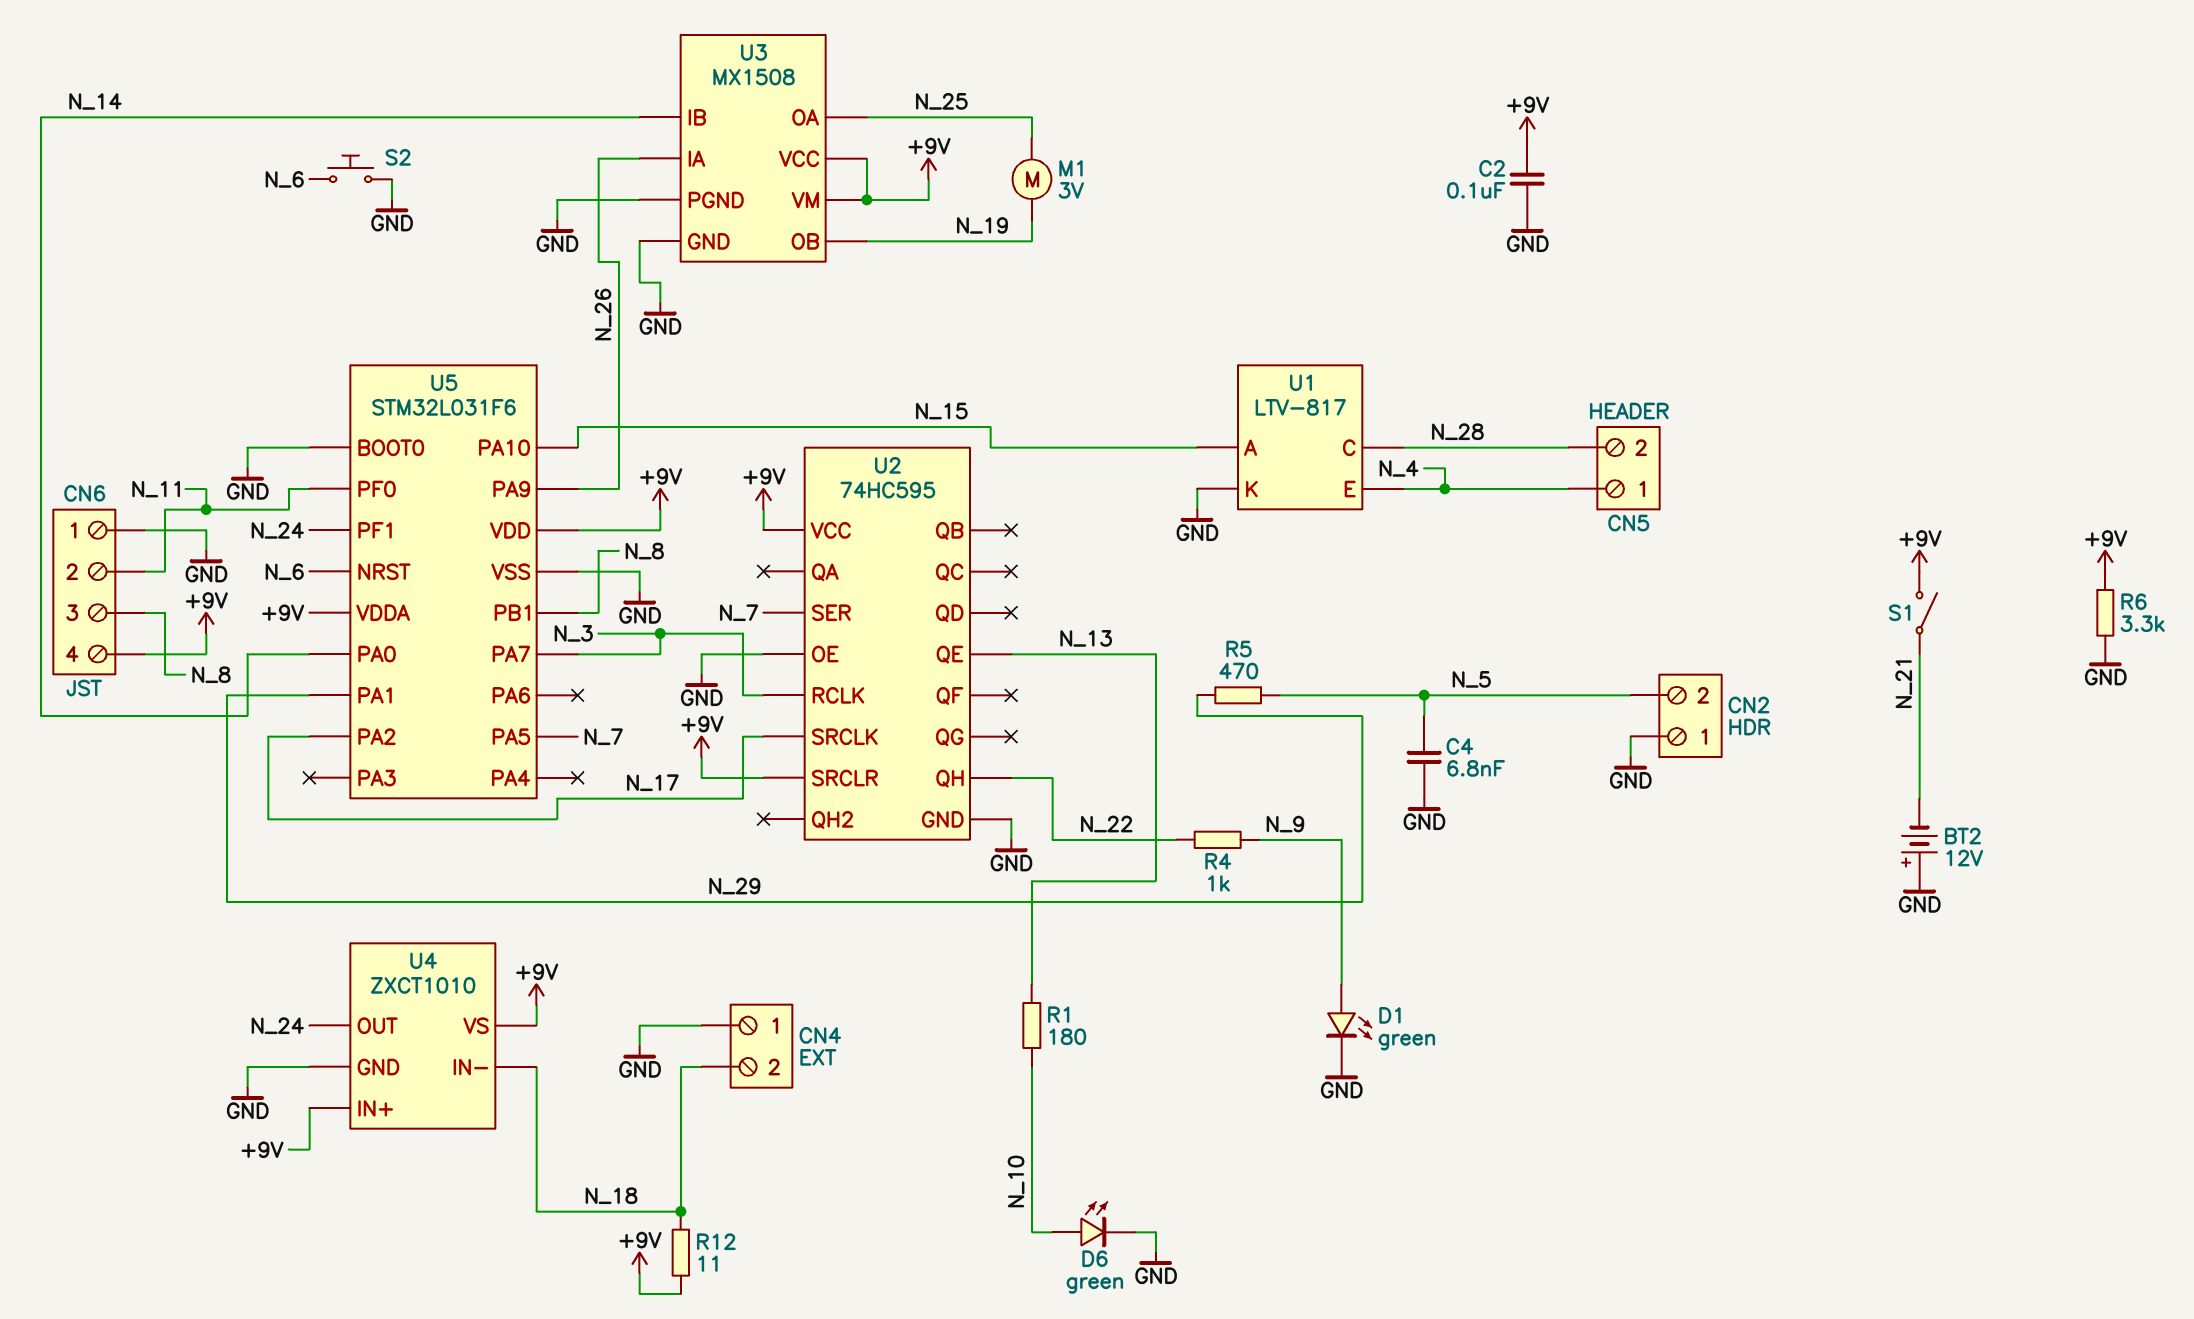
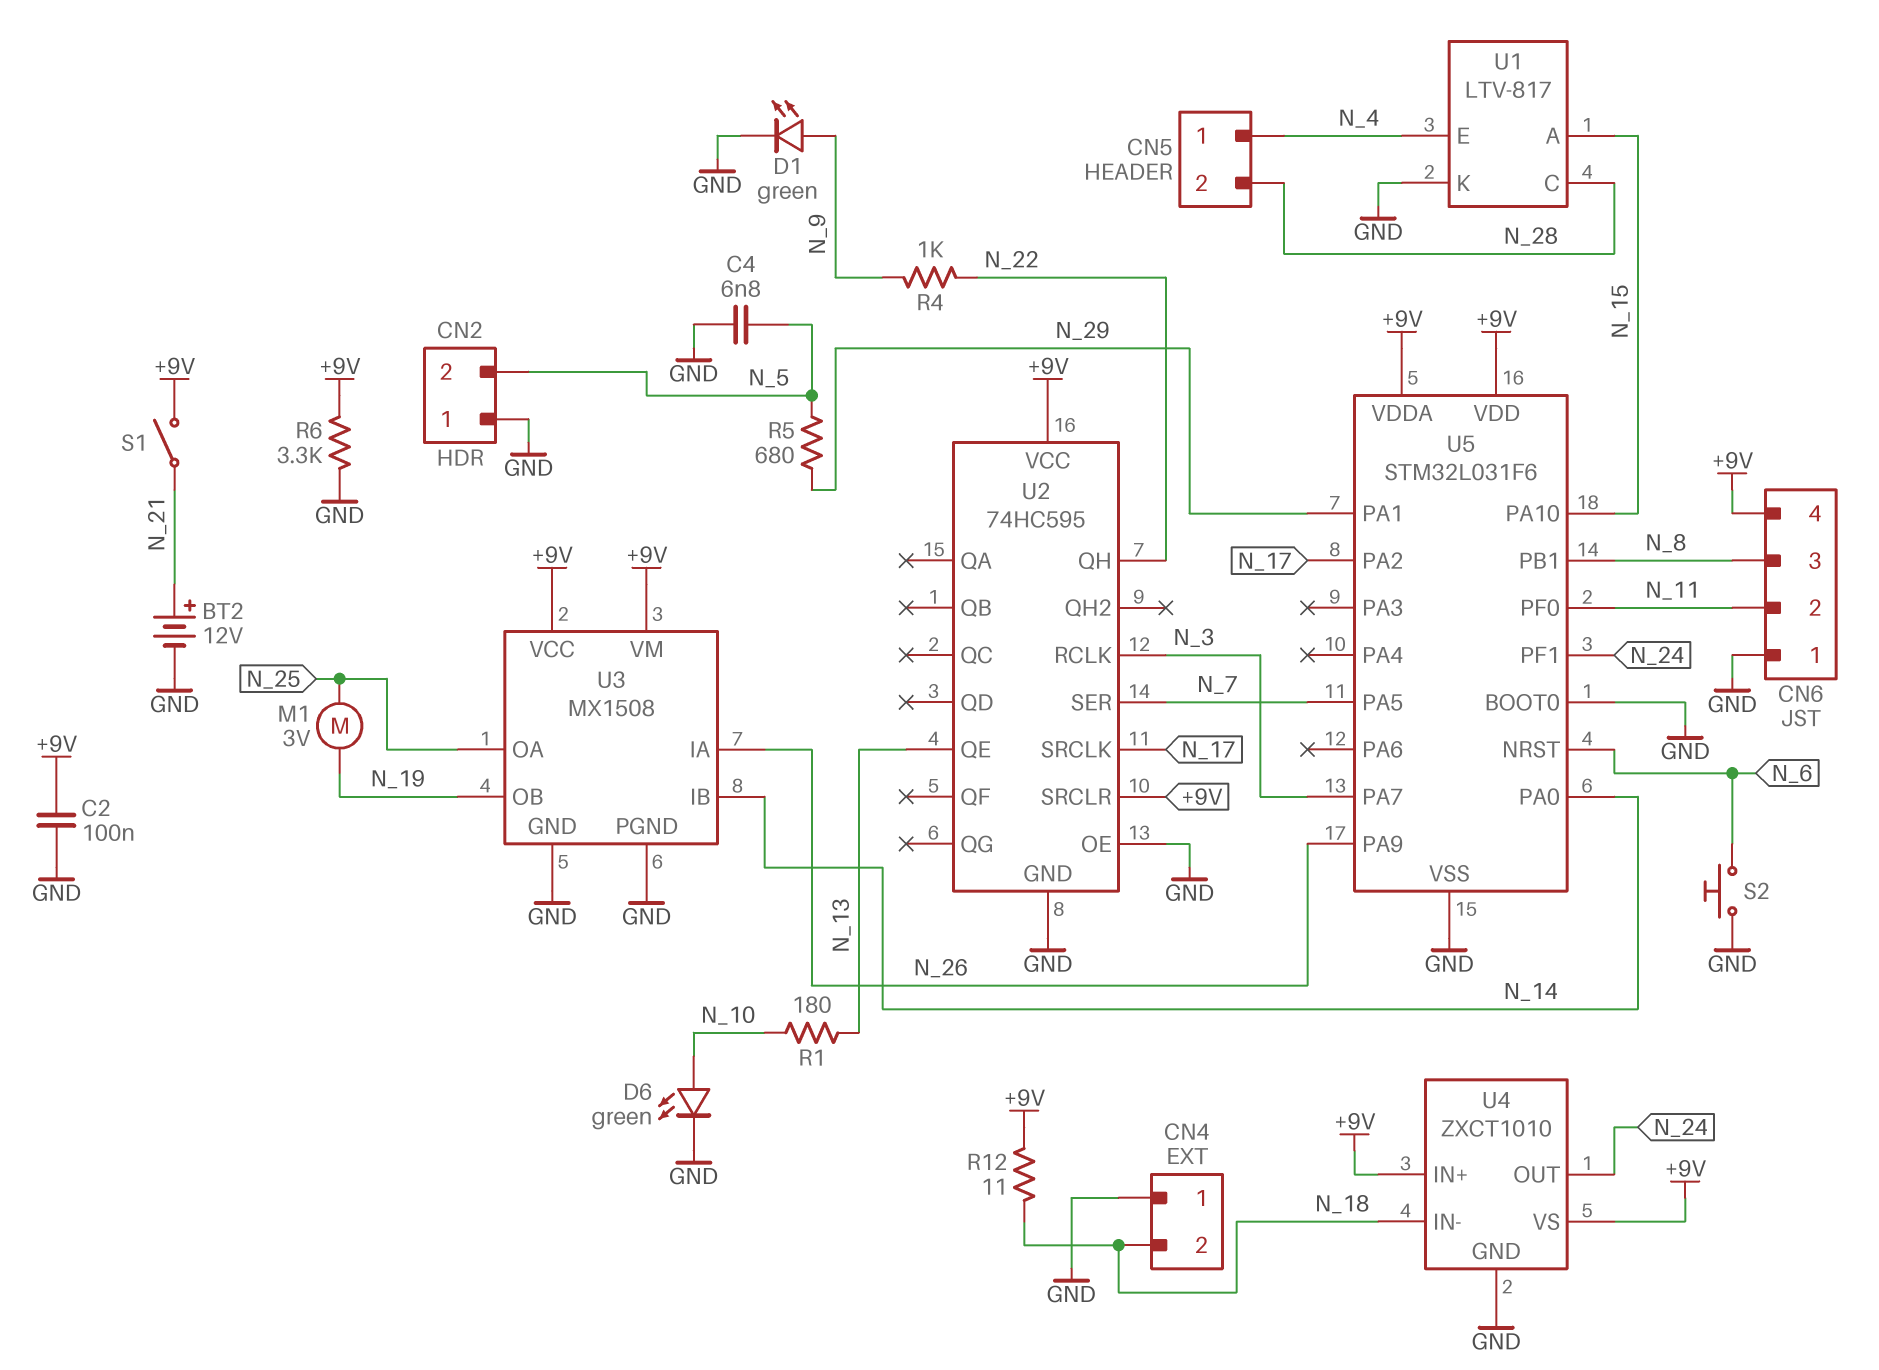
BT2: 12V (plus GND, minus N_21) -> 12V (plus N_21, minus GND)
R5: 470 (N_5, N_29) -> 680 (N_5, N_29)

